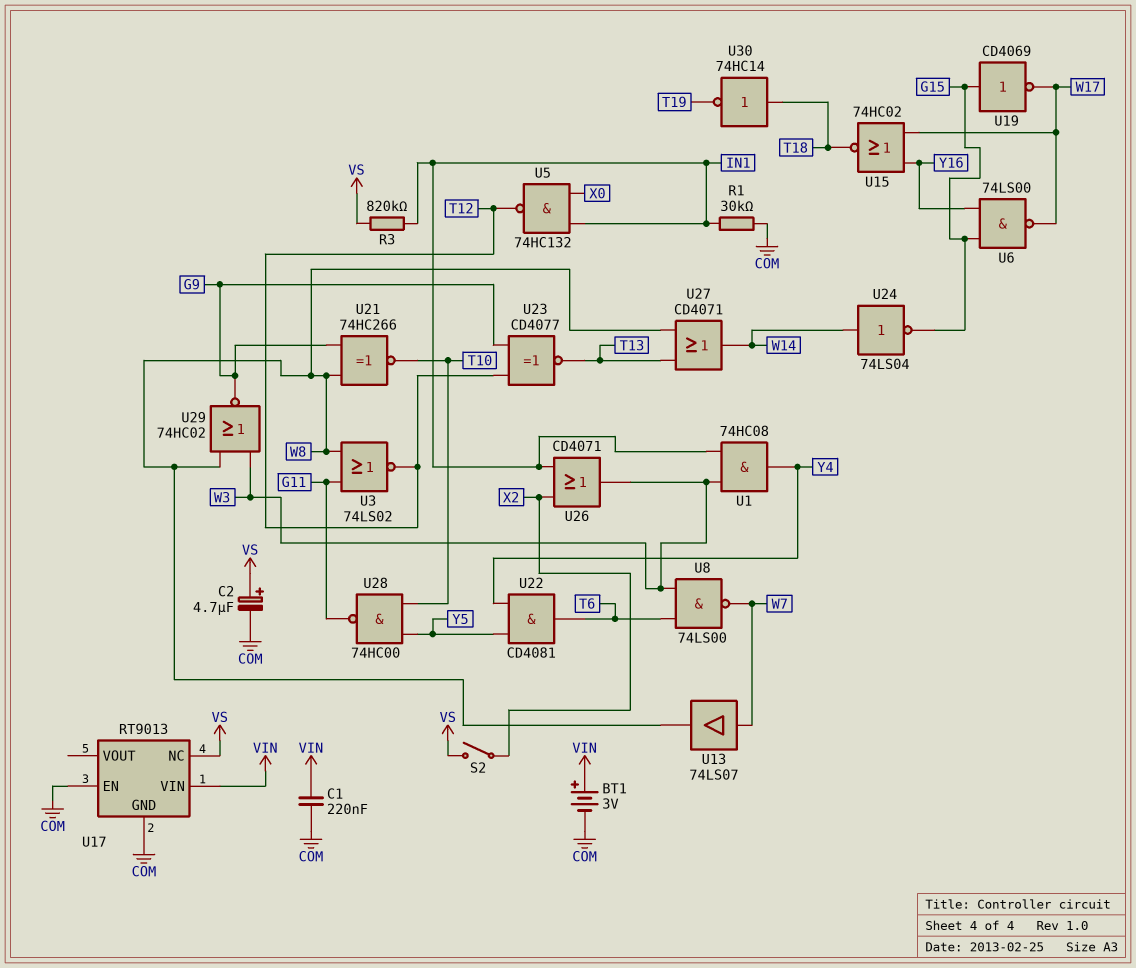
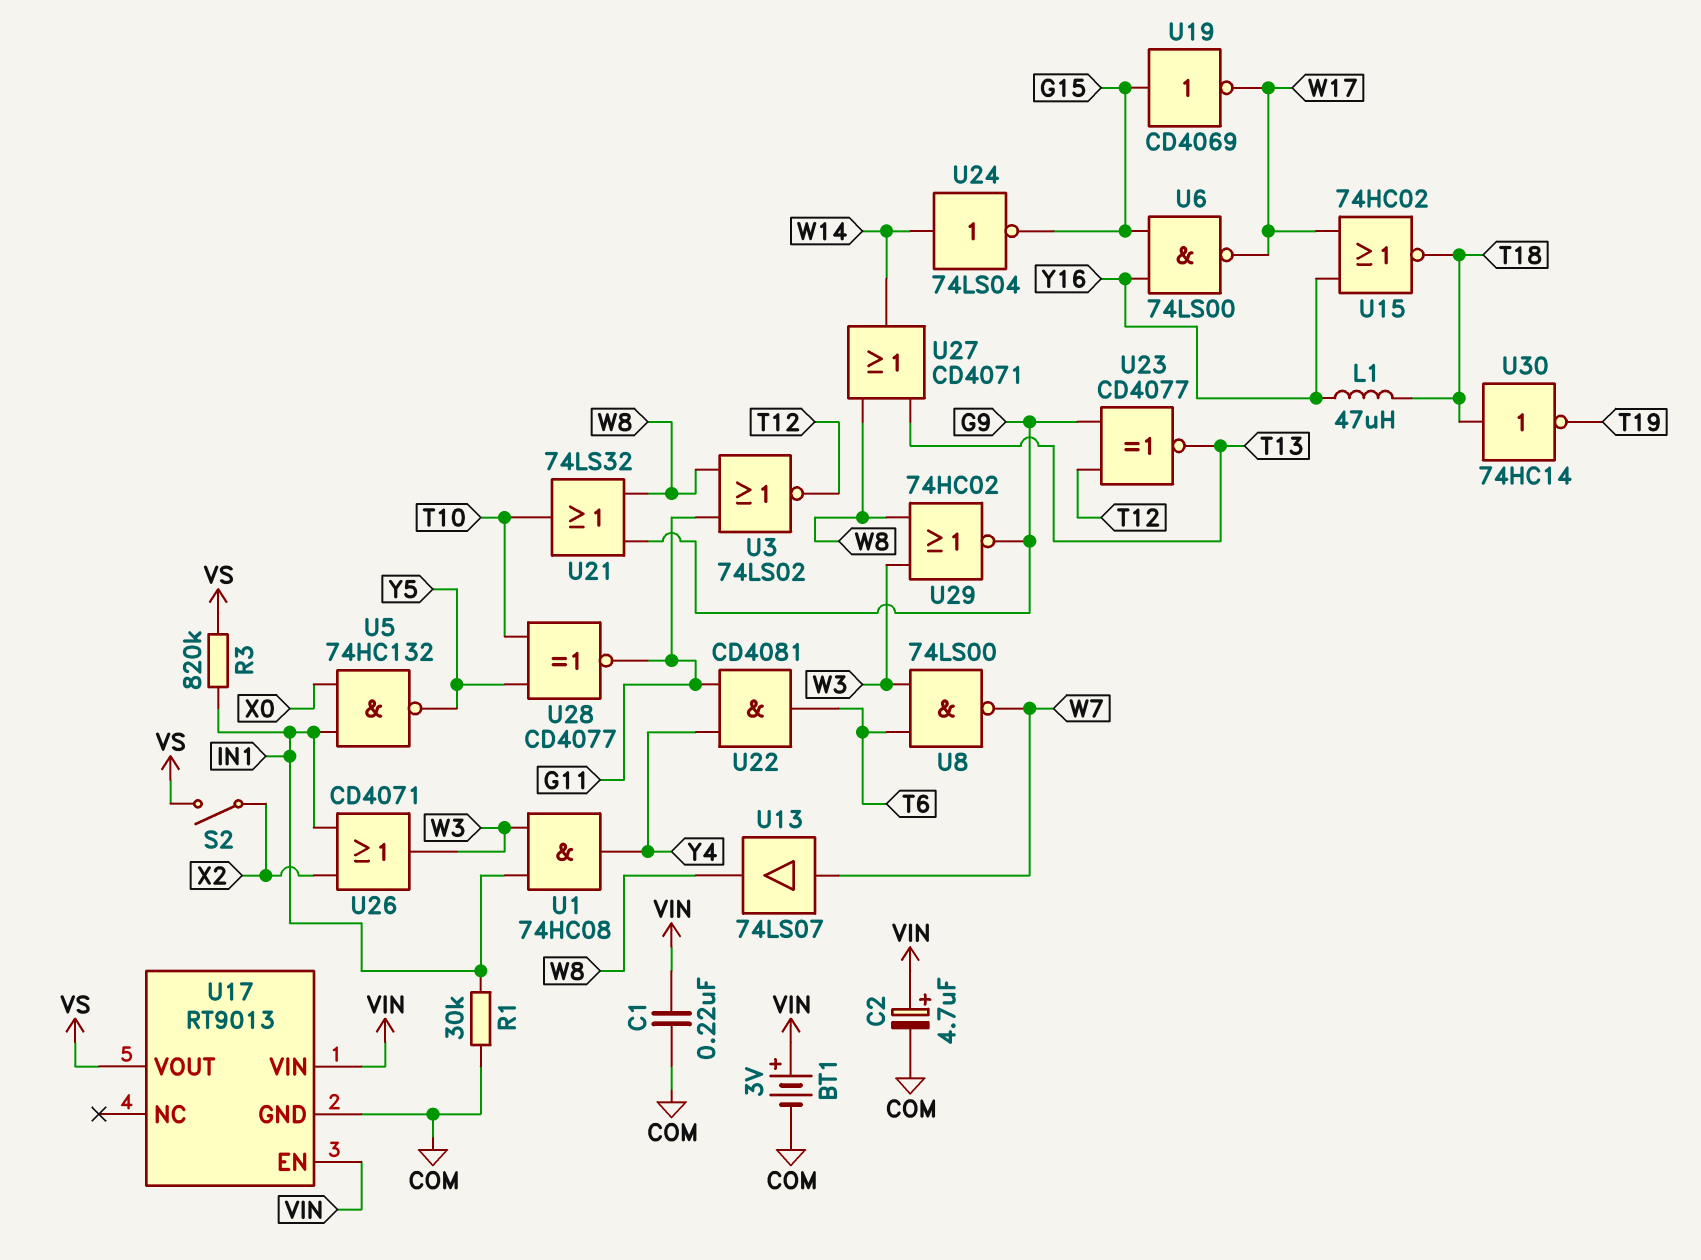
C2: 4.7uF (plus VS, minus COM) -> 4.7uF (plus VIN, minus COM)
L1: none -> 47uH (T18, Y16)
U5: NAND 74HC132 (in IN1, in X0, out T12) -> NAND 74HC132 (in IN1, in X0, out Y5)
U17 pin EN: COM -> VIN
U17 pin NC: VS -> none
U17 pin VOUT: none -> VS
U21: XNOR 74HC266 (in G9, in W8, out T10) -> OR 74LS32 (in G9, in W8, out T10)
U22: AND CD4081 (in Y4, in Y5, out T6) -> AND CD4081 (in G11, in Y4, out T6)
U28: NAND 74HC00 (in T10, in Y5, out G11) -> XNOR CD4077 (in T10, in Y5, out G11)

